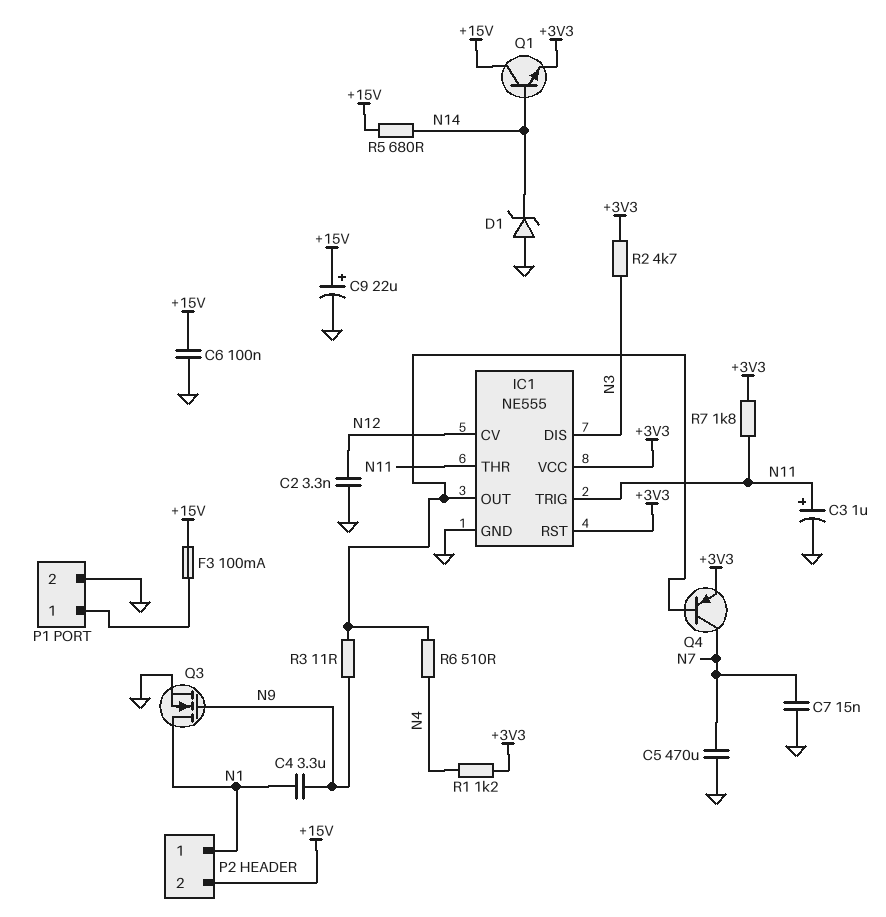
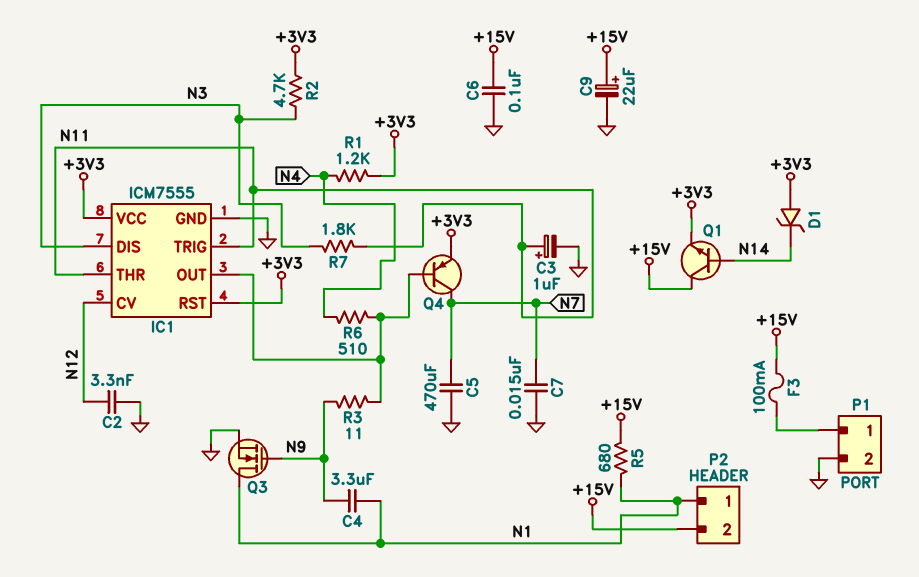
D1: zener (A GND, K N14) -> zener (A +3V3, K N14)
IC1: NE555 -> ICM7555
R5: 680 (+15V, N14) -> 680 (+15V, N1)
R7: 1.8k (+3V3, N11) -> 1.8k (N3, N11)

